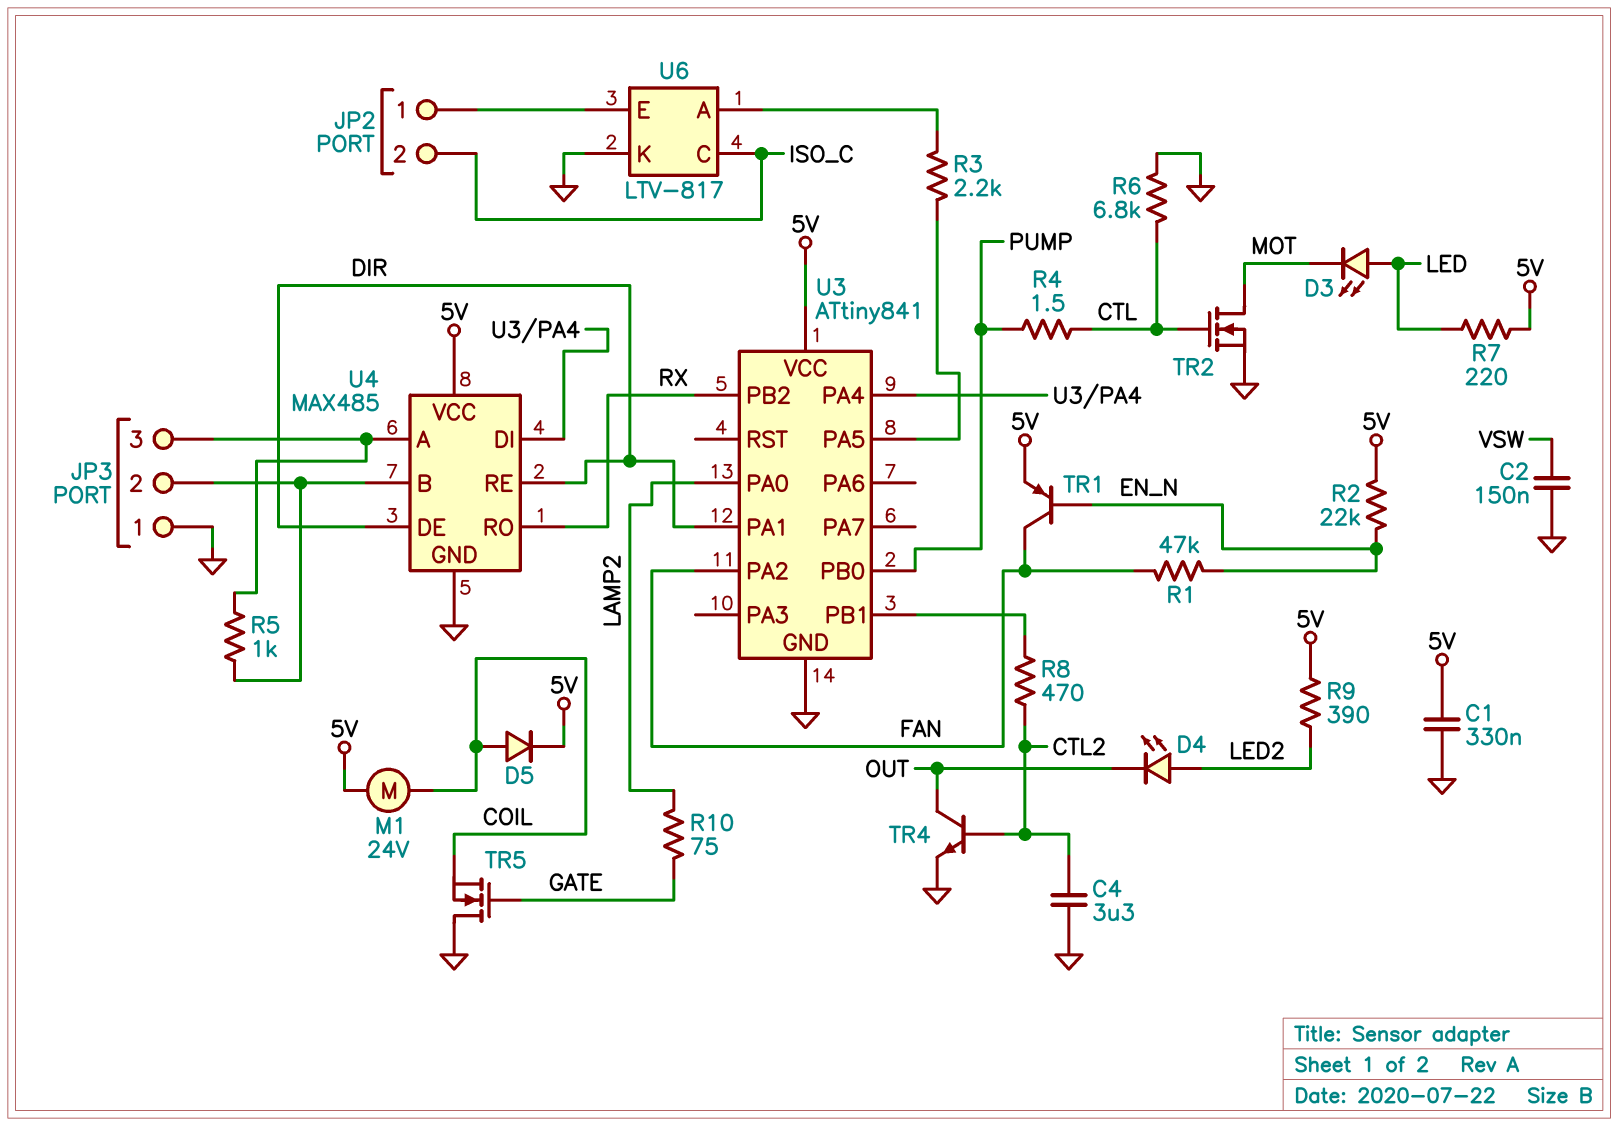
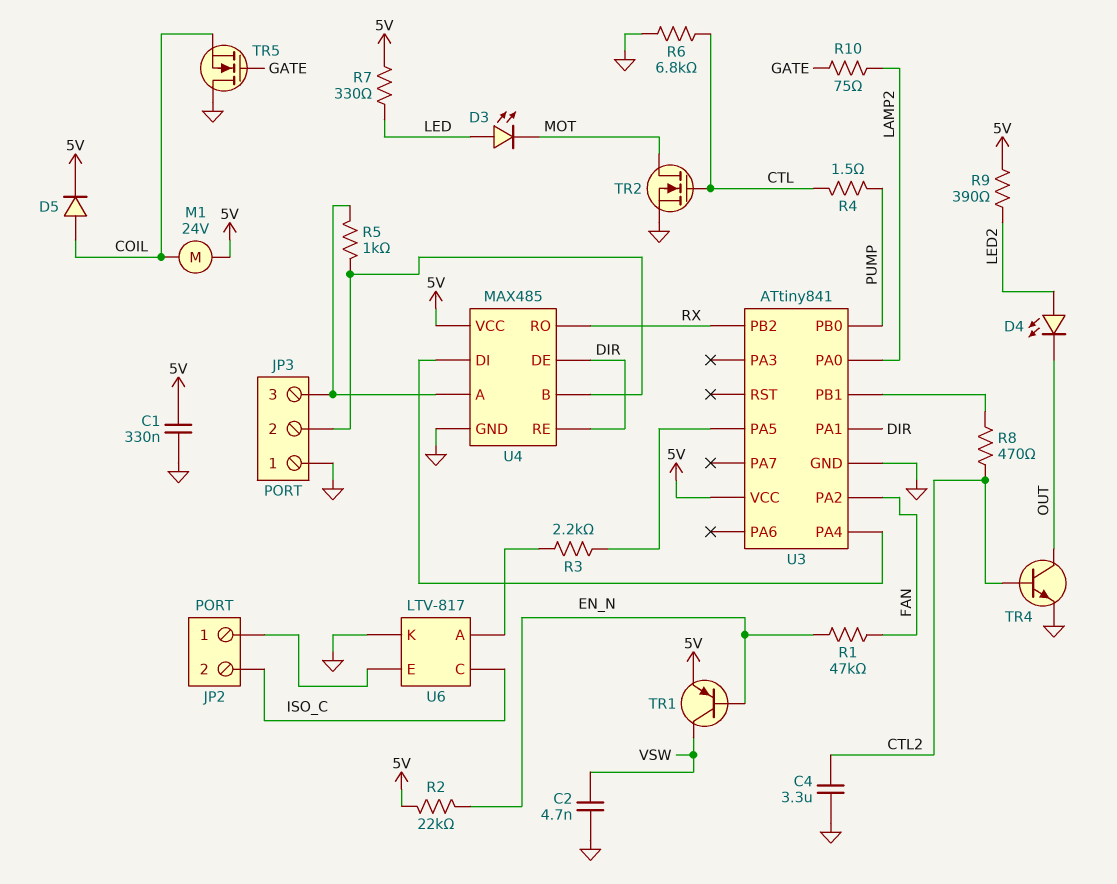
C2: 150nF (GND, VSW) -> 4.7nF (GND, VSW)
R7: 220 (5V, LED) -> 330 (5V, LED)
TR1: PNP (B EN_N, C FAN, E 5V) -> PNP (B EN_N, C VSW, E 5V)

